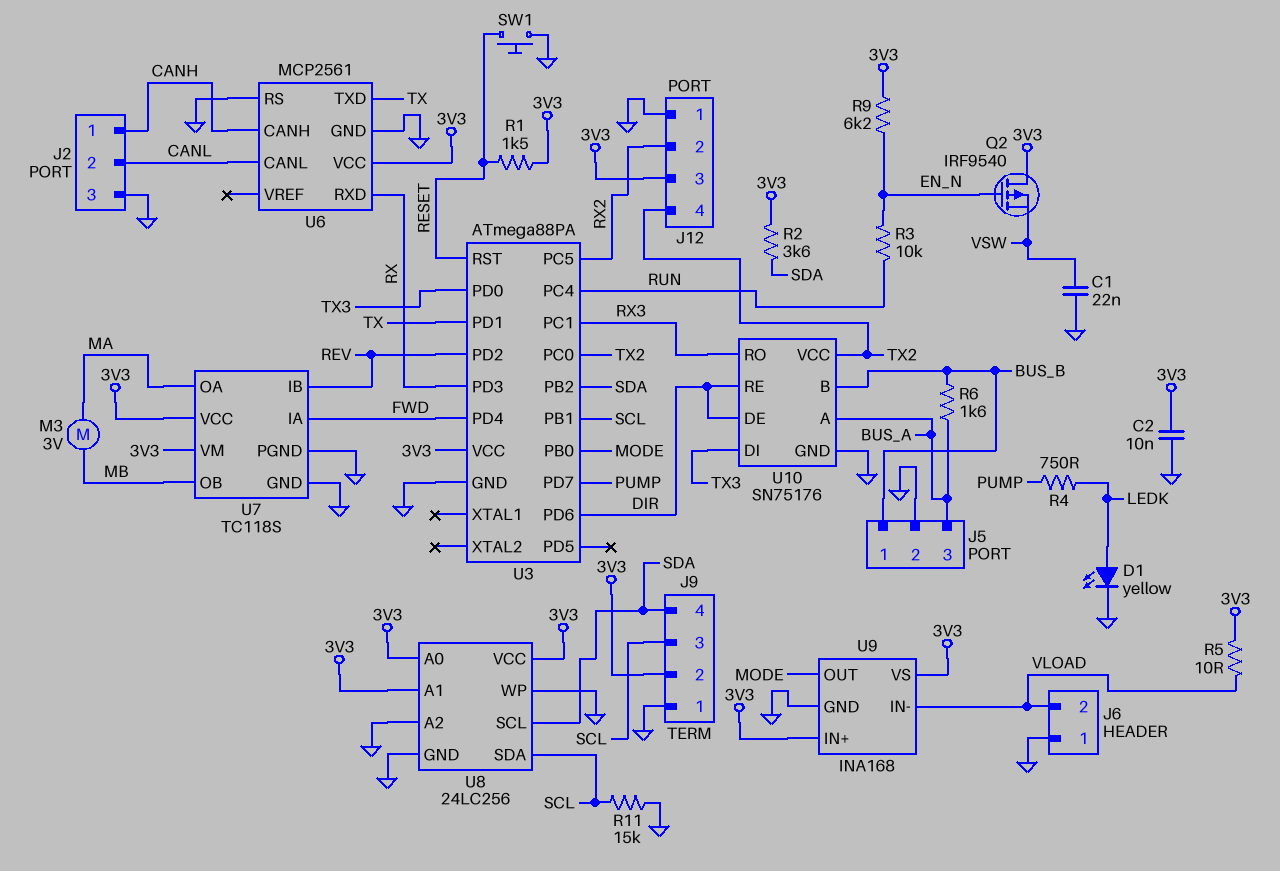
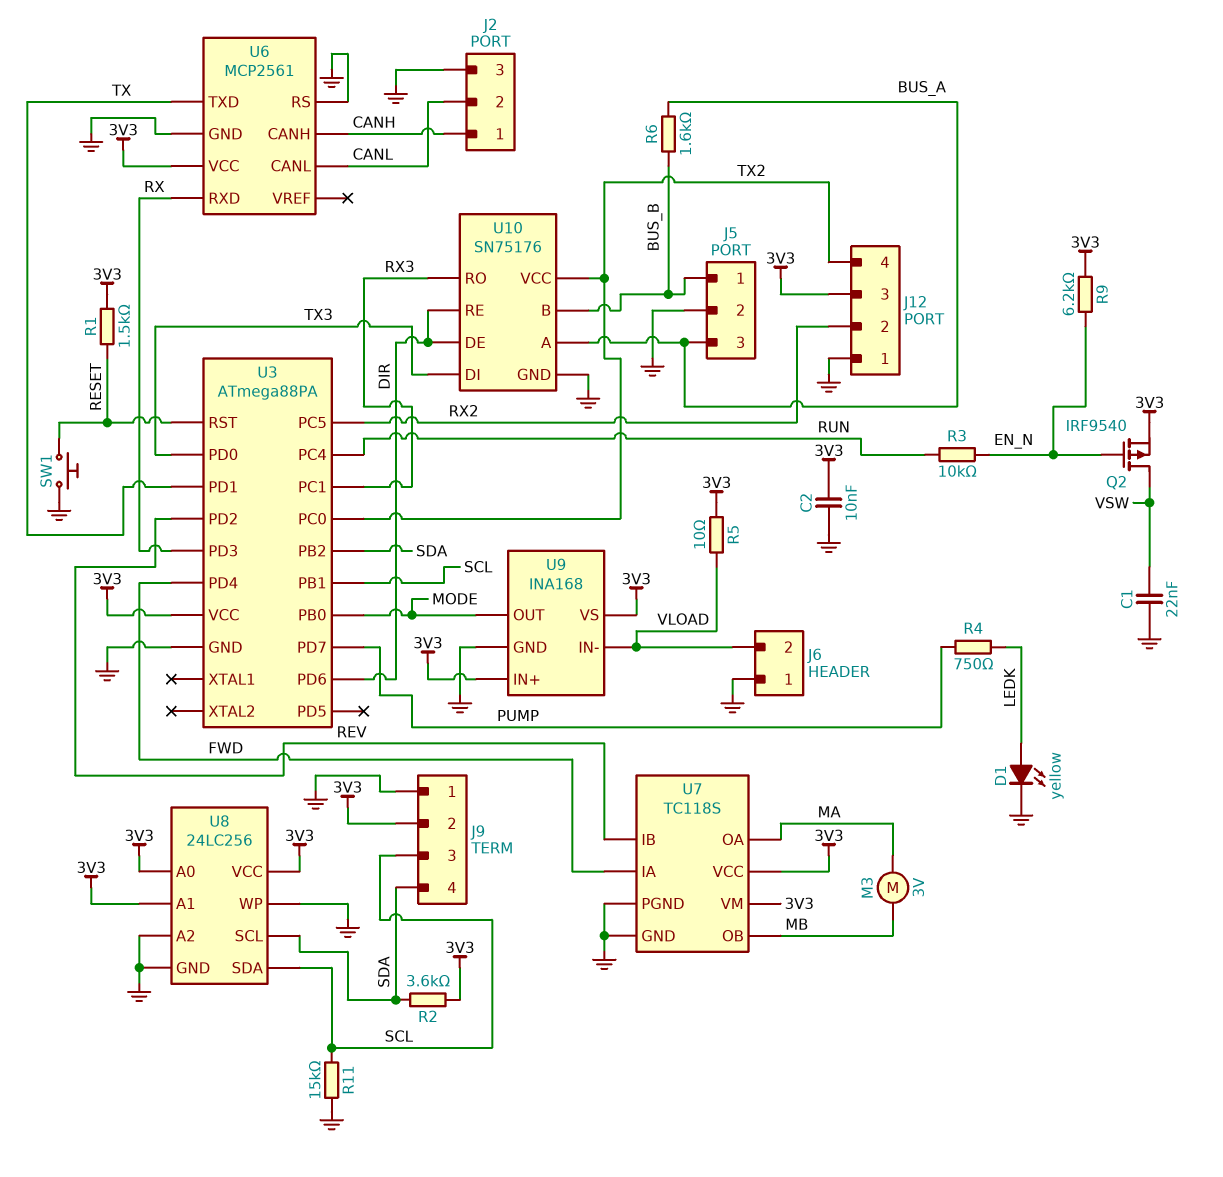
Q2: PMOS IRF9540 (G EN_N, D 3V3, S VSW) -> PMOS IRF9540 (G EN_N, D VSW, S 3V3)

